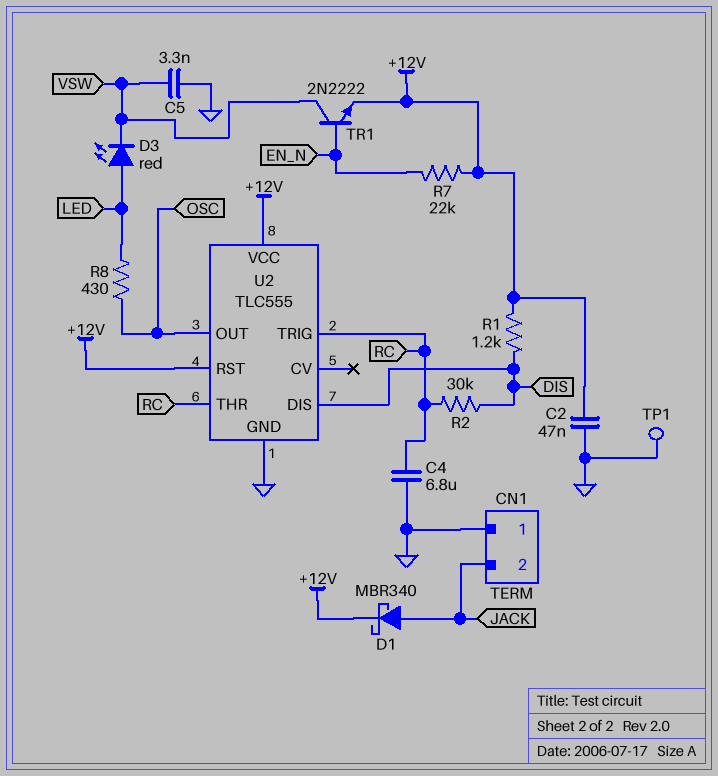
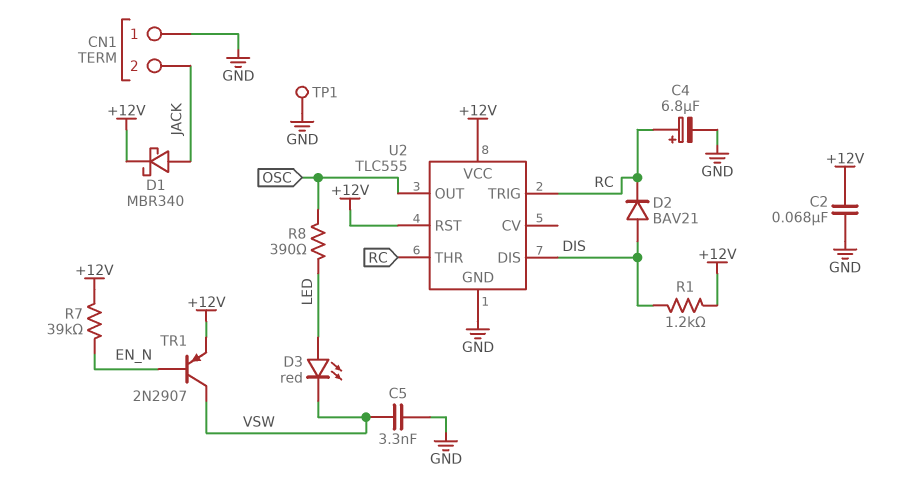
C2: 47nF (+12V, GND) -> 68nF (+12V, GND)
C4: 6.8uF (GND, RC) -> 6.8uF (plus RC, minus GND)
D2: none -> diode BAV21 (A DIS, K RC)
R2: 30k (DIS, RC) -> none
R7: 22k (+12V, EN_N) -> 39k (+12V, EN_N)
R8: 430 (LED, OSC) -> 390 (LED, OSC)
TR1: NPN 2N2222 (B EN_N, C VSW, E +12V) -> PNP 2N2907 (B EN_N, C VSW, E +12V)

